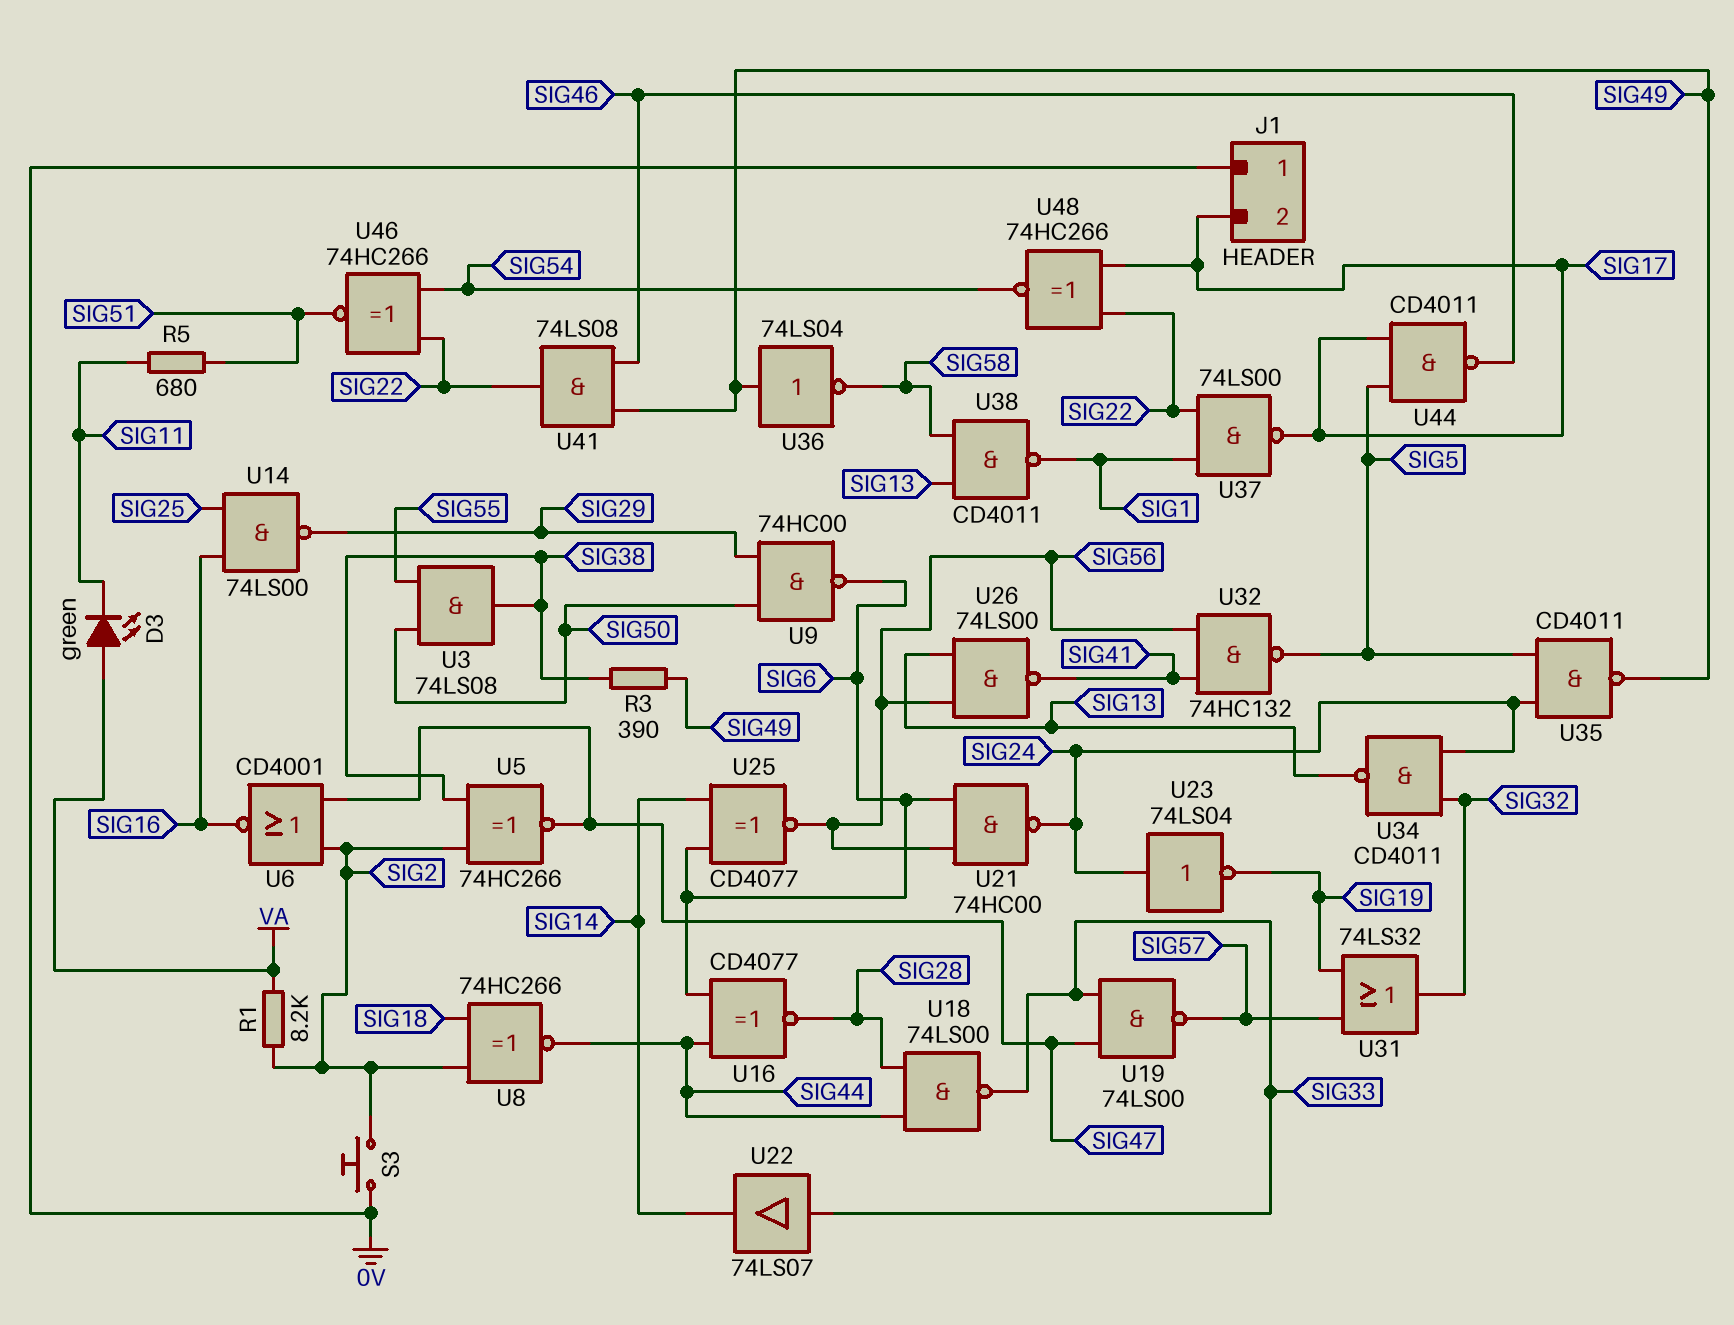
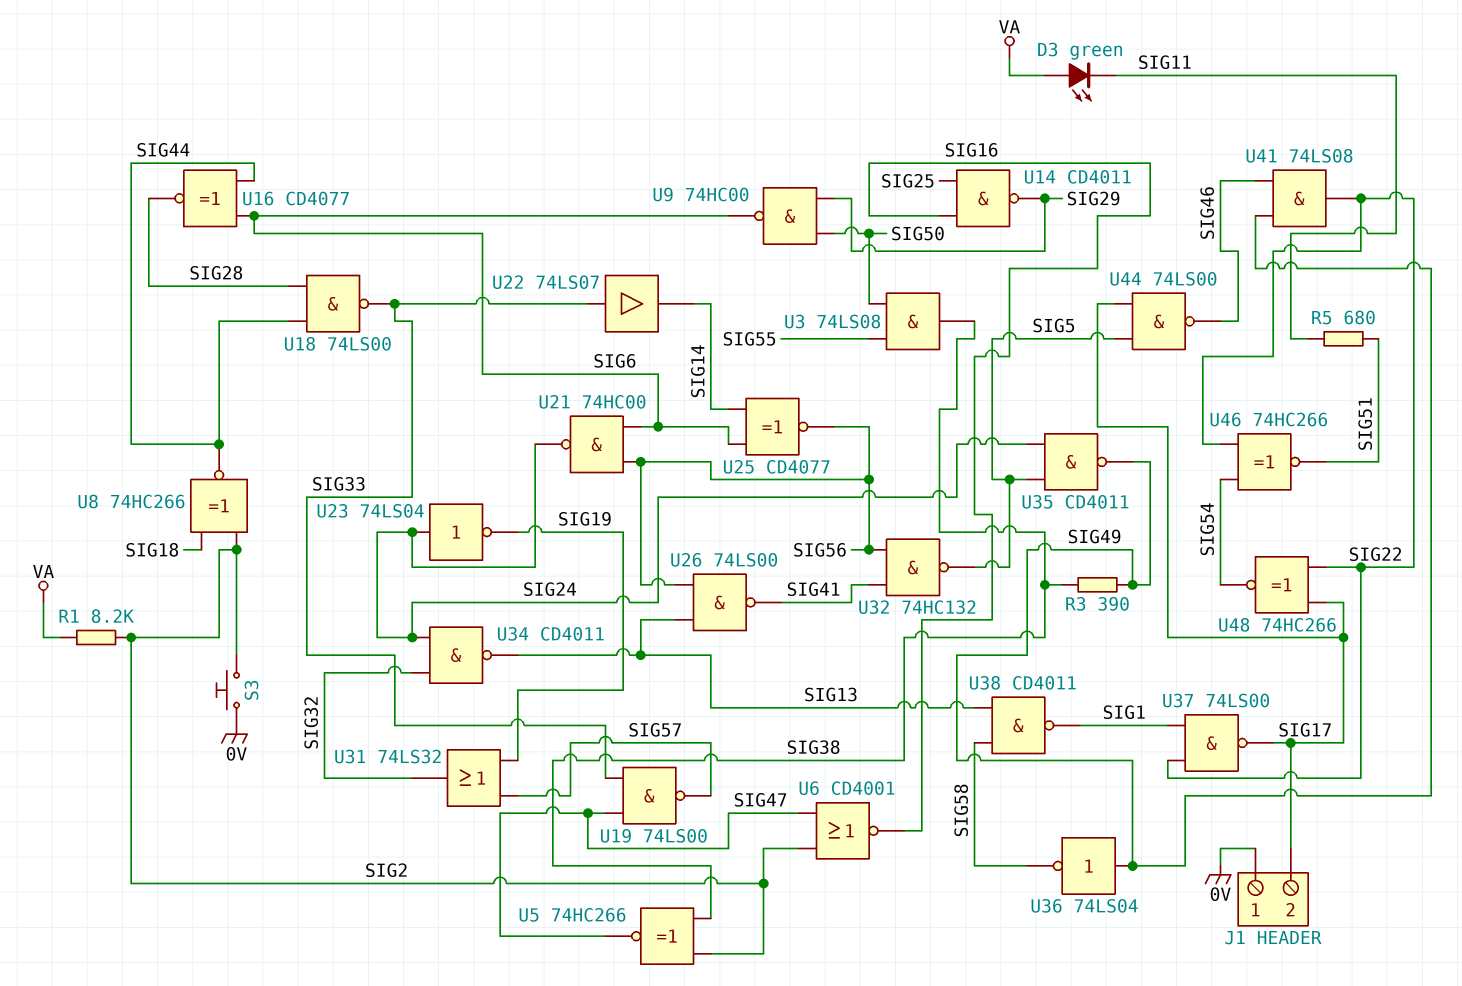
U14: NAND 74LS00 (in SIG16, in SIG25, out SIG29) -> NAND CD4011 (in SIG16, in SIG25, out SIG29)
U44: NAND CD4011 (in SIG5, in SIG17, out SIG46) -> NAND 74LS00 (in SIG5, in SIG17, out SIG46)

